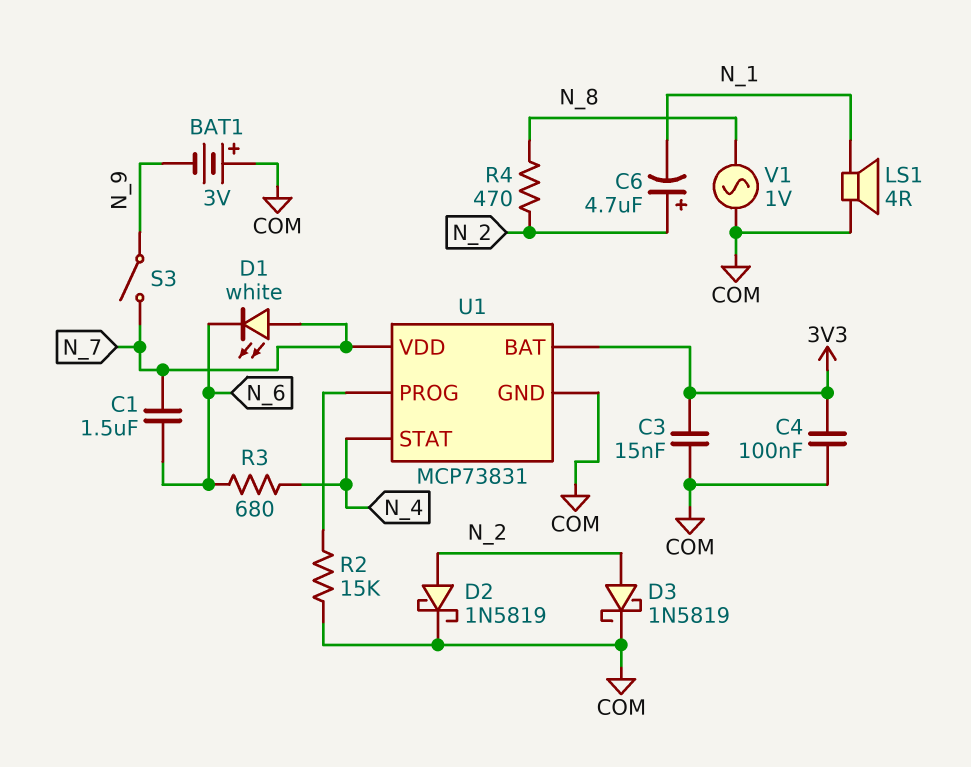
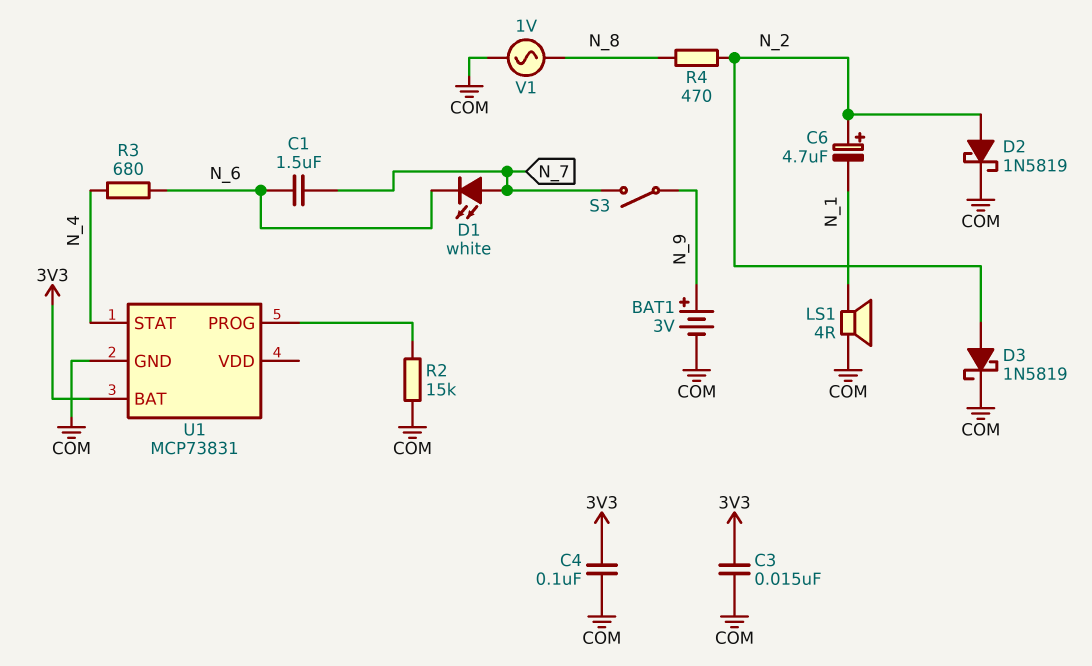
BAT1: 3V (plus COM, minus N_9) -> 3V (plus N_9, minus COM)
U1 pin VDD: N_7 -> none

